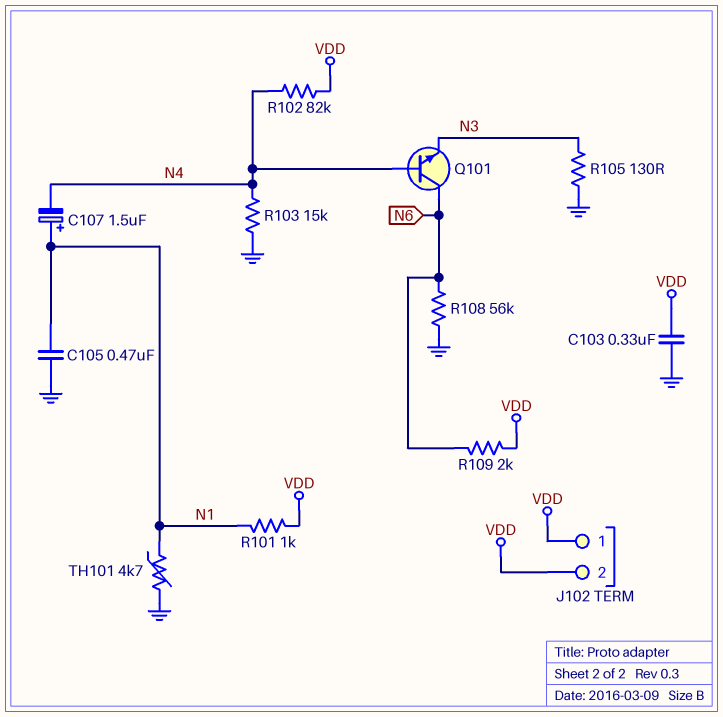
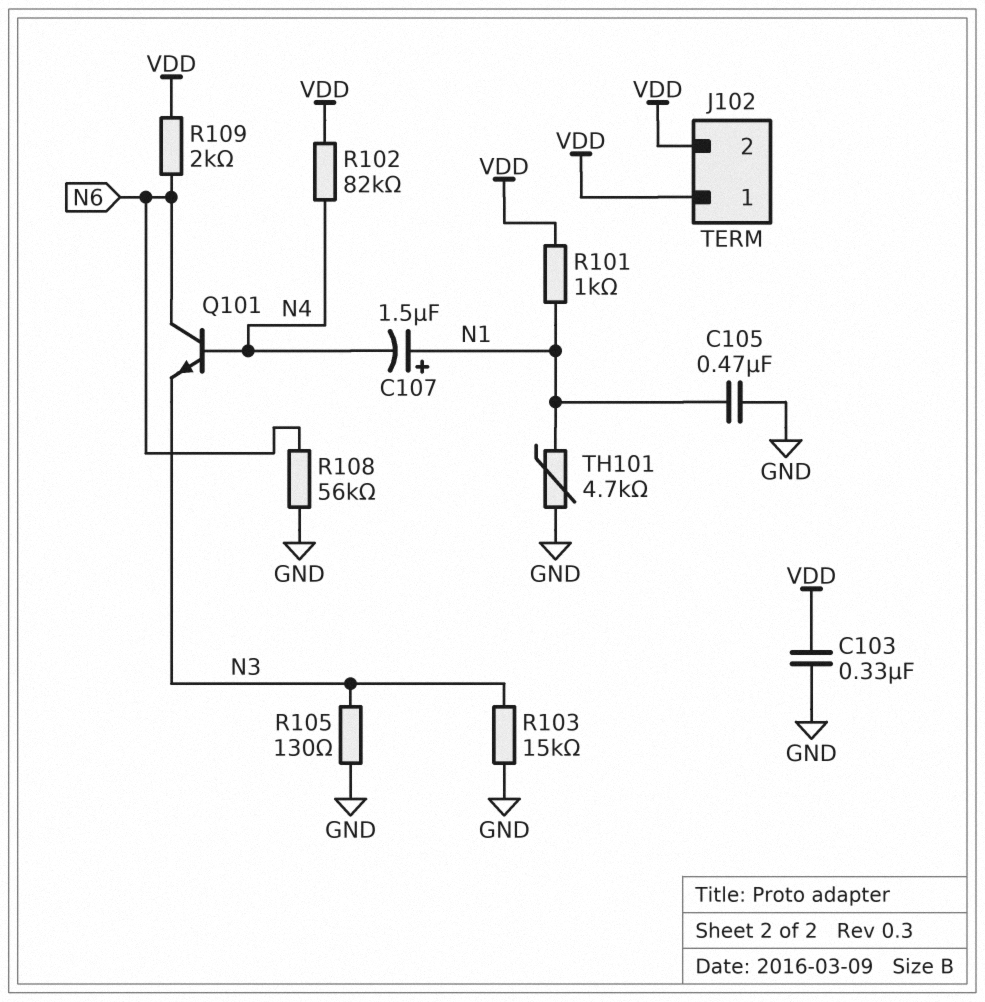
R103: 15k (GND, N4) -> 15k (GND, N3)

